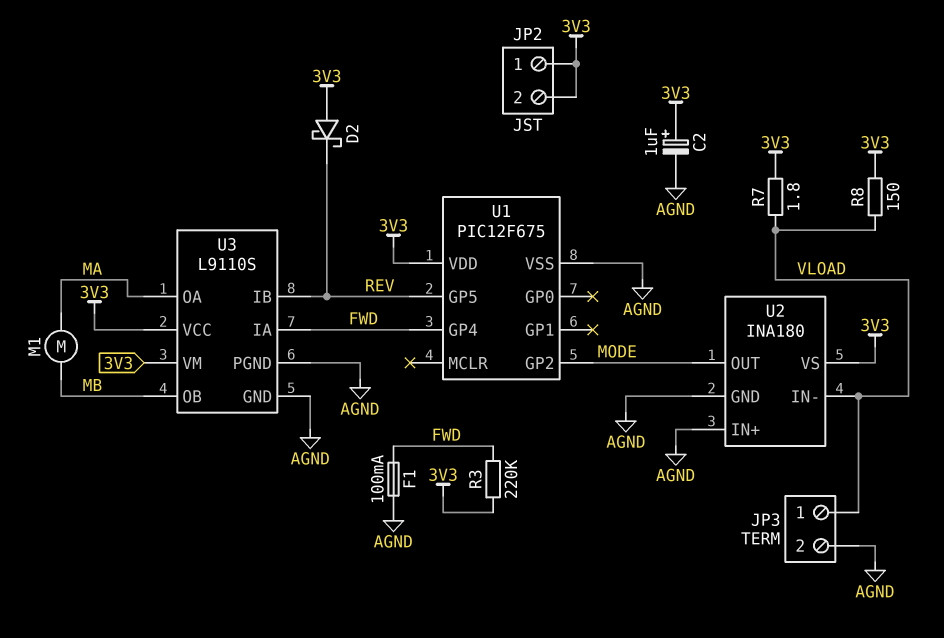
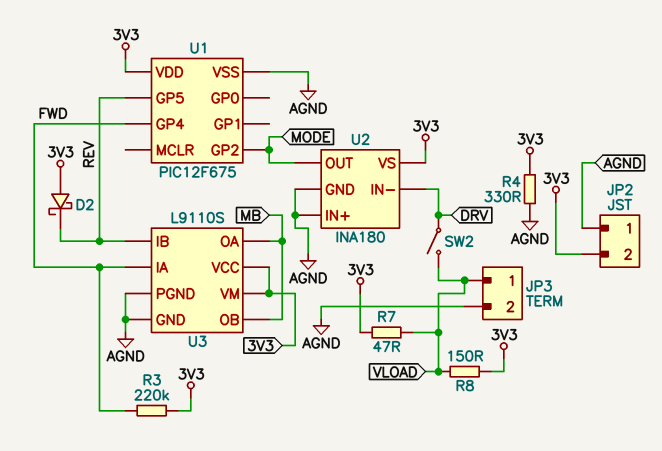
C2: 1uF (plus 3V3, minus AGND) -> none
F1: 100mA (AGND, FWD) -> none
JP2 pin 1: 3V3 -> AGND
M1: motor (MA, MB) -> none
R4: none -> 330 (3V3, AGND)
R7: 1.8 (3V3, VLOAD) -> 47 (3V3, VLOAD)
SW2: none -> switch (DRV, VLOAD)
U2 pin IN-: VLOAD -> DRV
U3 pin OA: MA -> MB

